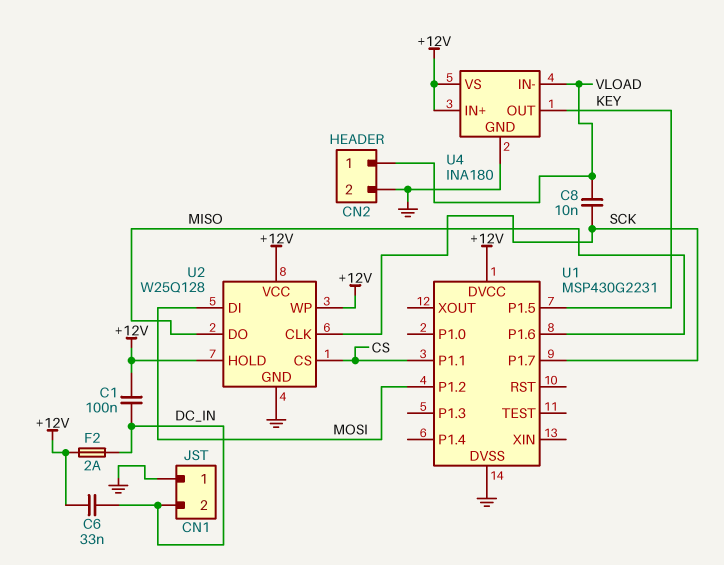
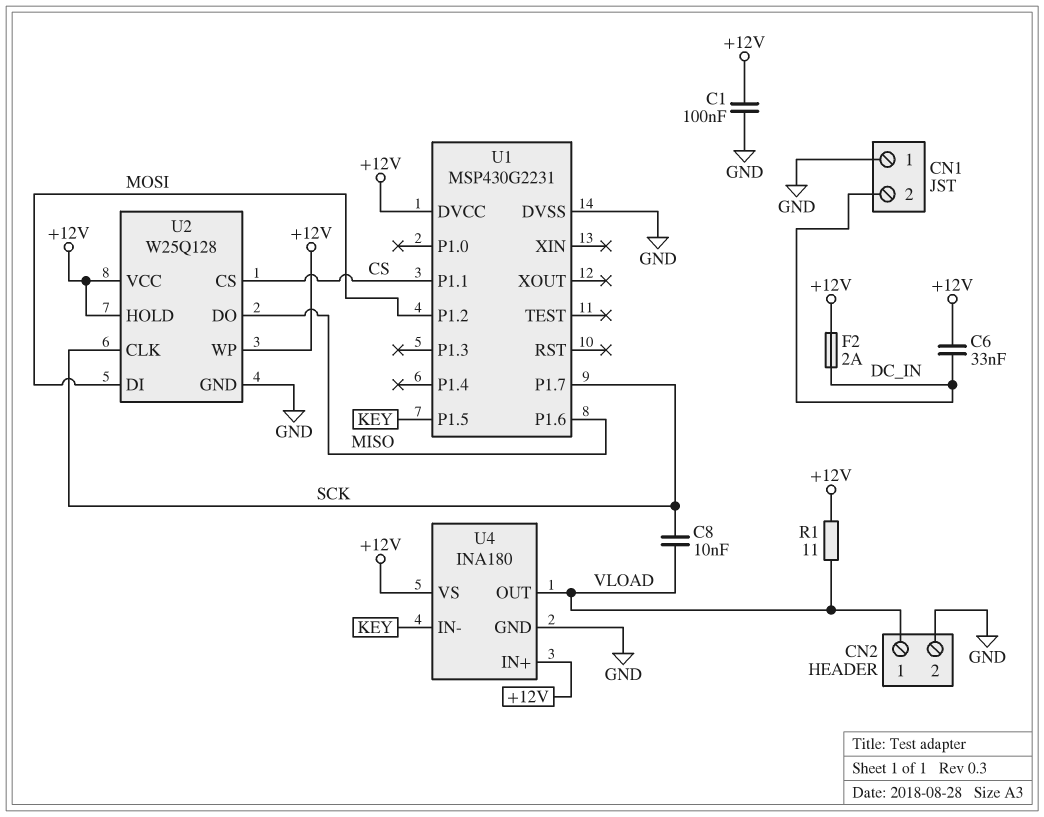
C1: 100nF (+12V, DC_IN) -> 100nF (+12V, GND)
R1: none -> 11 (+12V, VLOAD)
U4 pin IN-: VLOAD -> KEY
U4 pin OUT: KEY -> VLOAD

